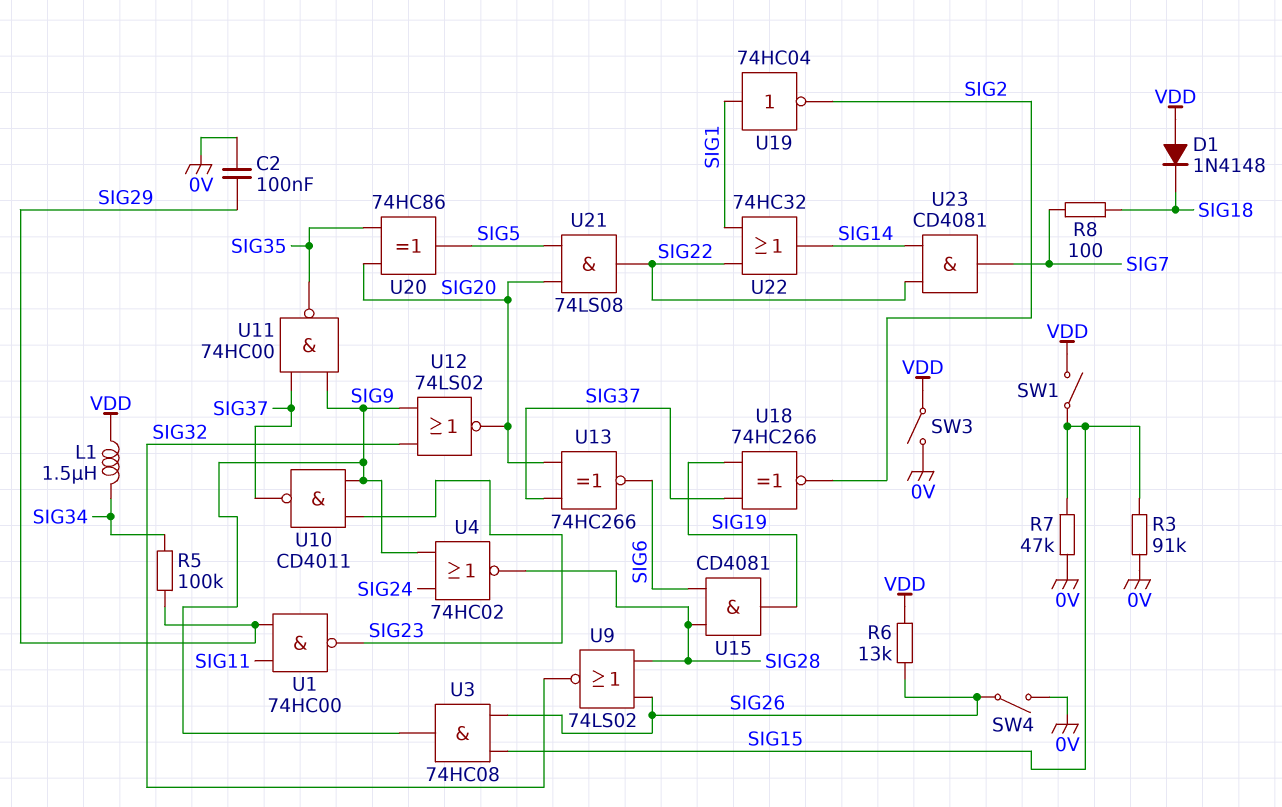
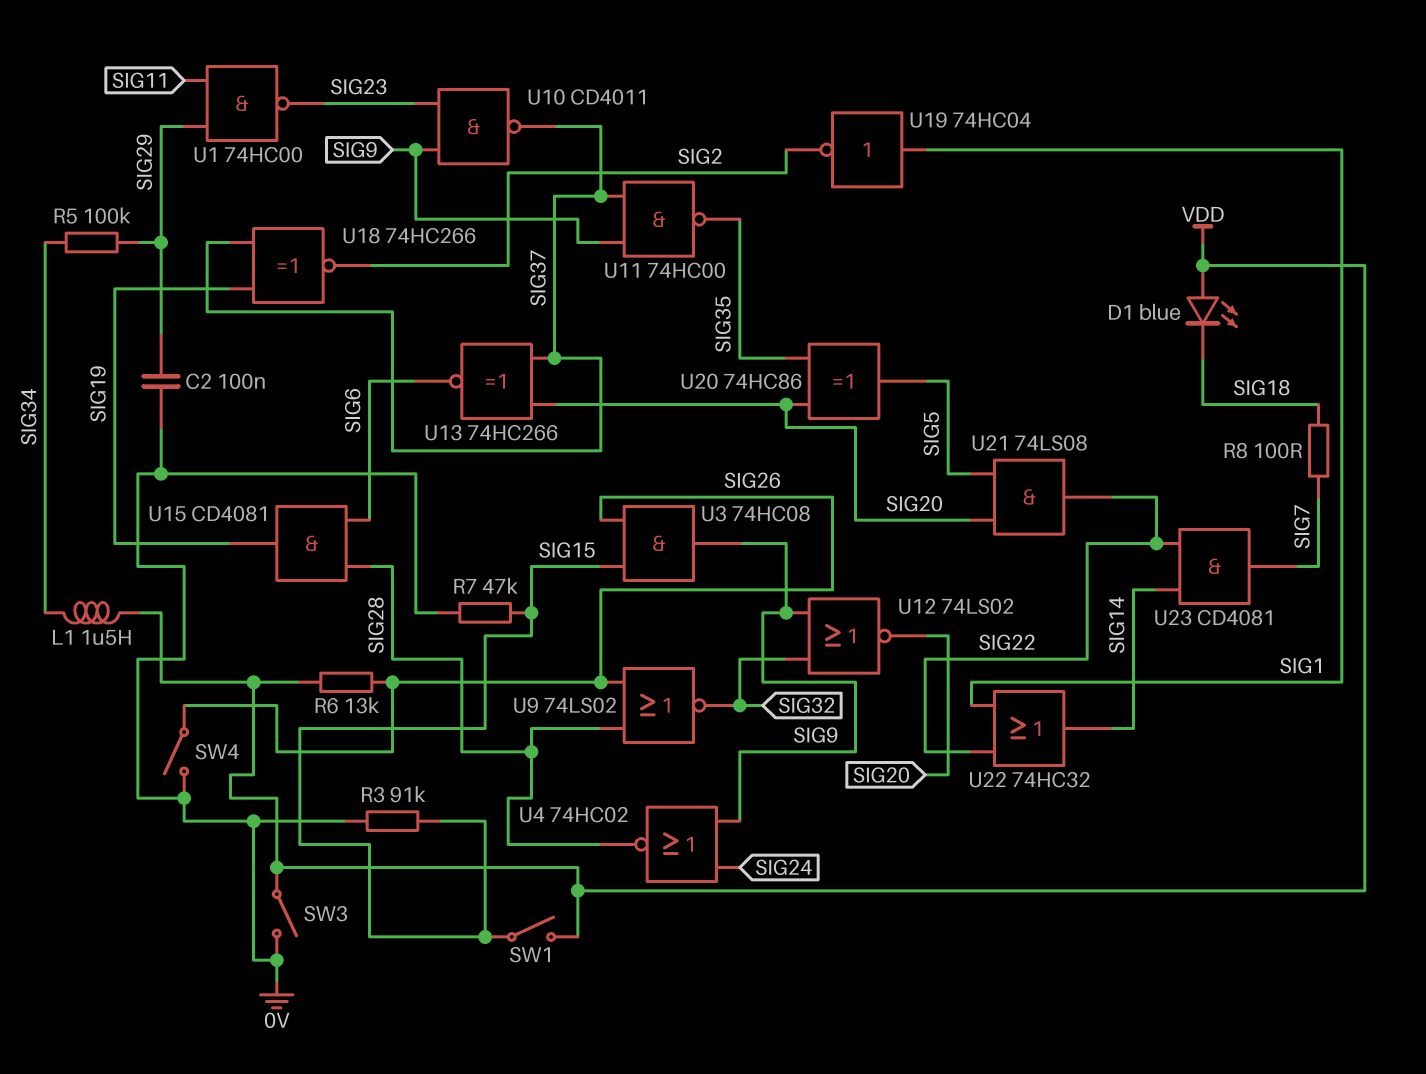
D1: diode 1N4148 (A VDD, K SIG18) -> LED blue (A VDD, K SIG18)

